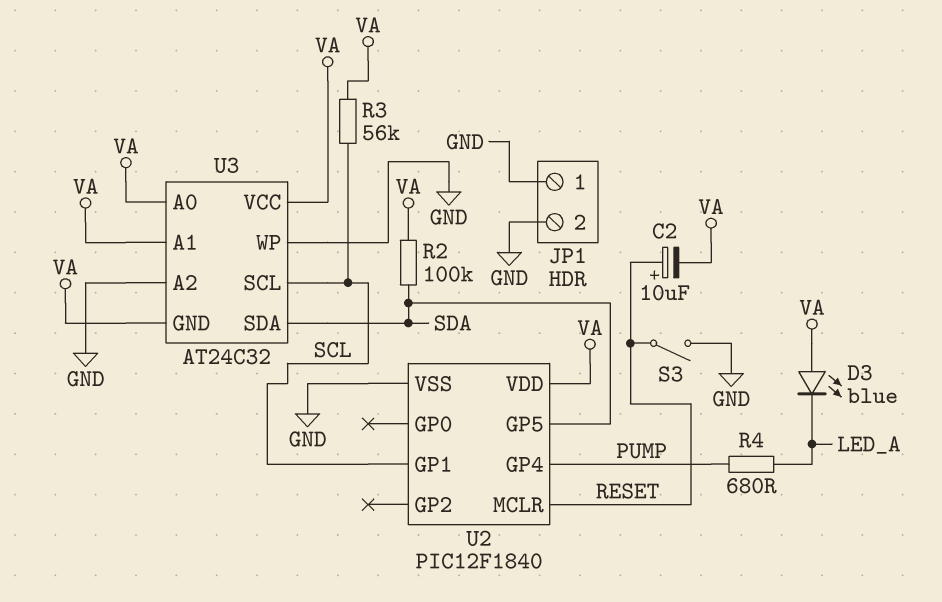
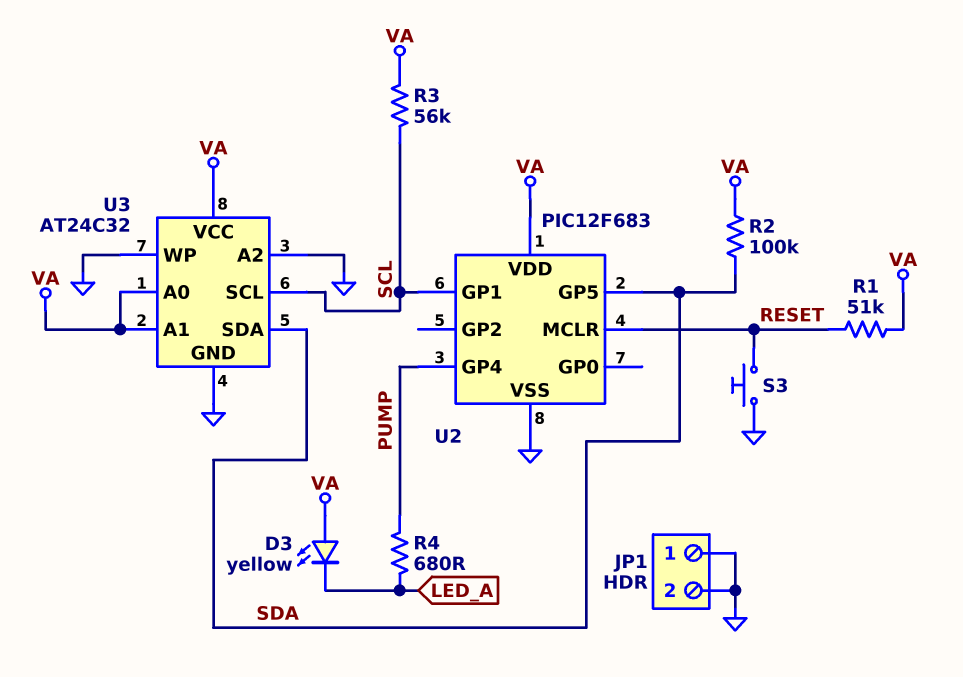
C2: 10uF (plus RESET, minus VA) -> none
D3: LED blue (A VA, K LED_A) -> LED yellow (A VA, K LED_A)
R1: none -> 51k (RESET, VA)
S3: switch (GND, RESET) -> button (GND, RESET)
U2: PIC12F1840 -> PIC12F683
U3 pin GND: VA -> GND

